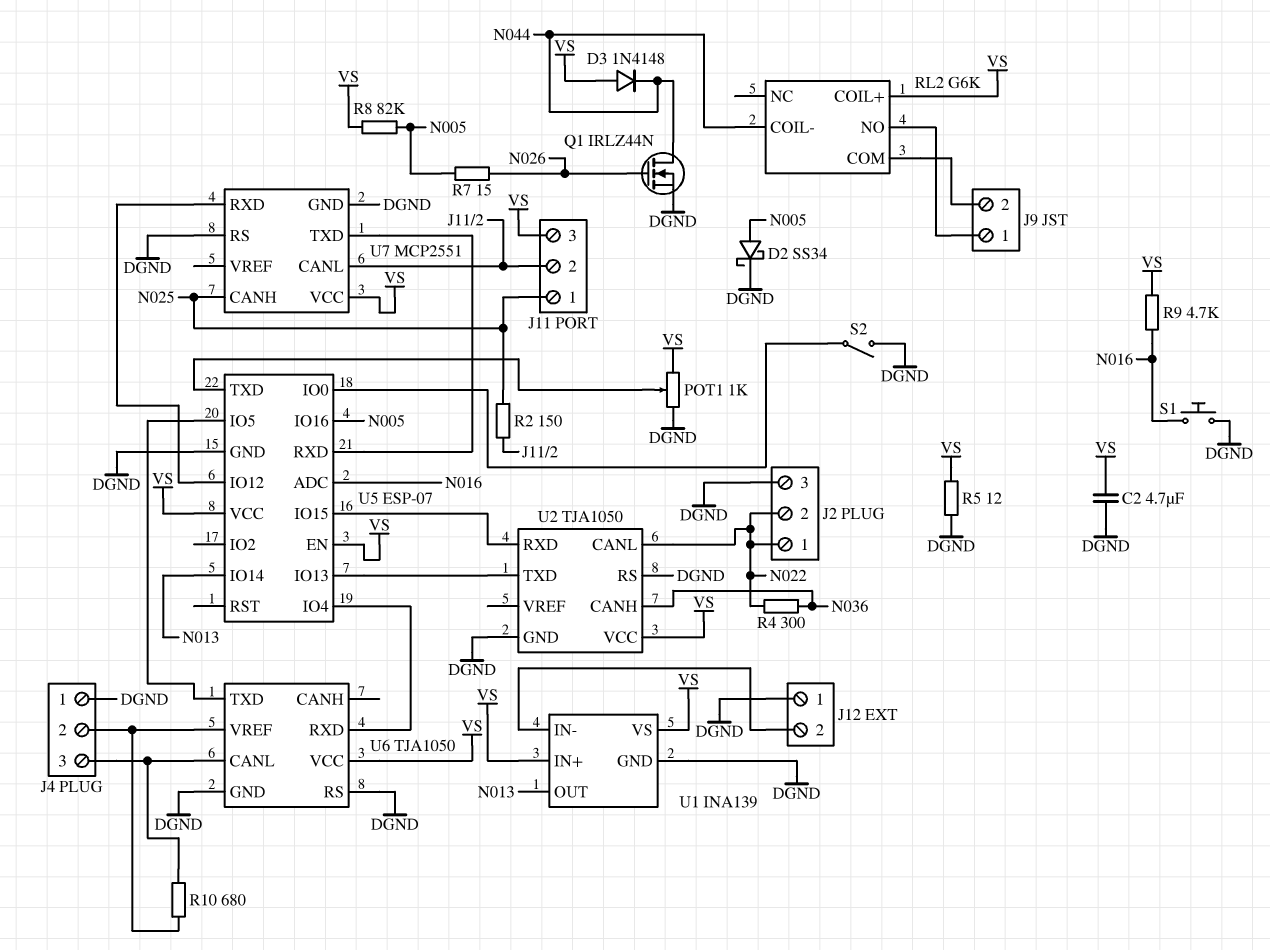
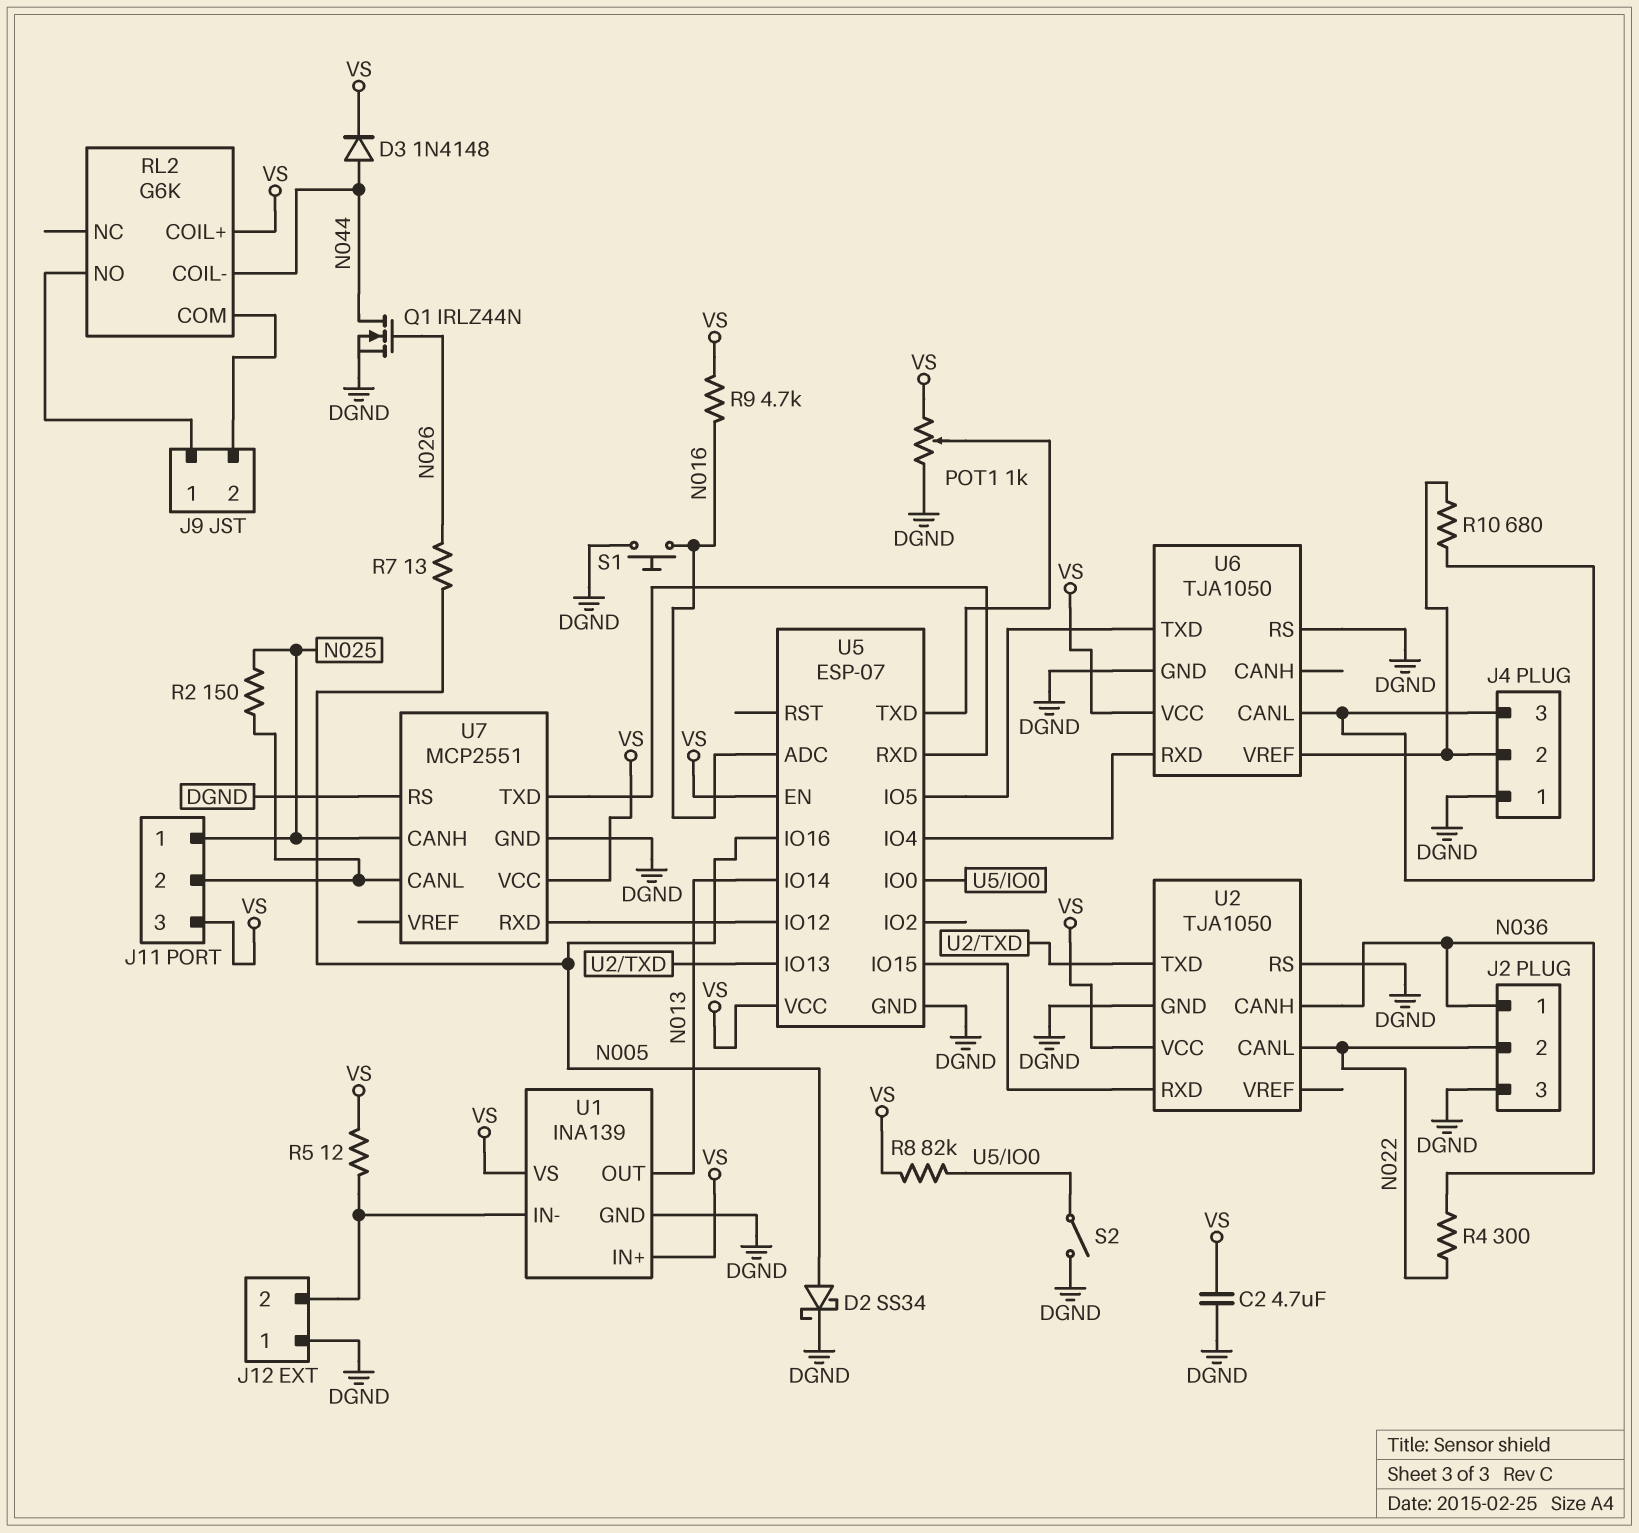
D3: diode 1N4148 (A VS, K N044) -> diode 1N4148 (A N044, K VS)
J2 pin 1: N022 -> N036
R5: 12 (DGND, VS) -> 12 (J12/2, VS)
R7: 15 (N005, N026) -> 13 (N005, N026)
R8: 82k (N005, VS) -> 82k (U5/IO0, VS)

